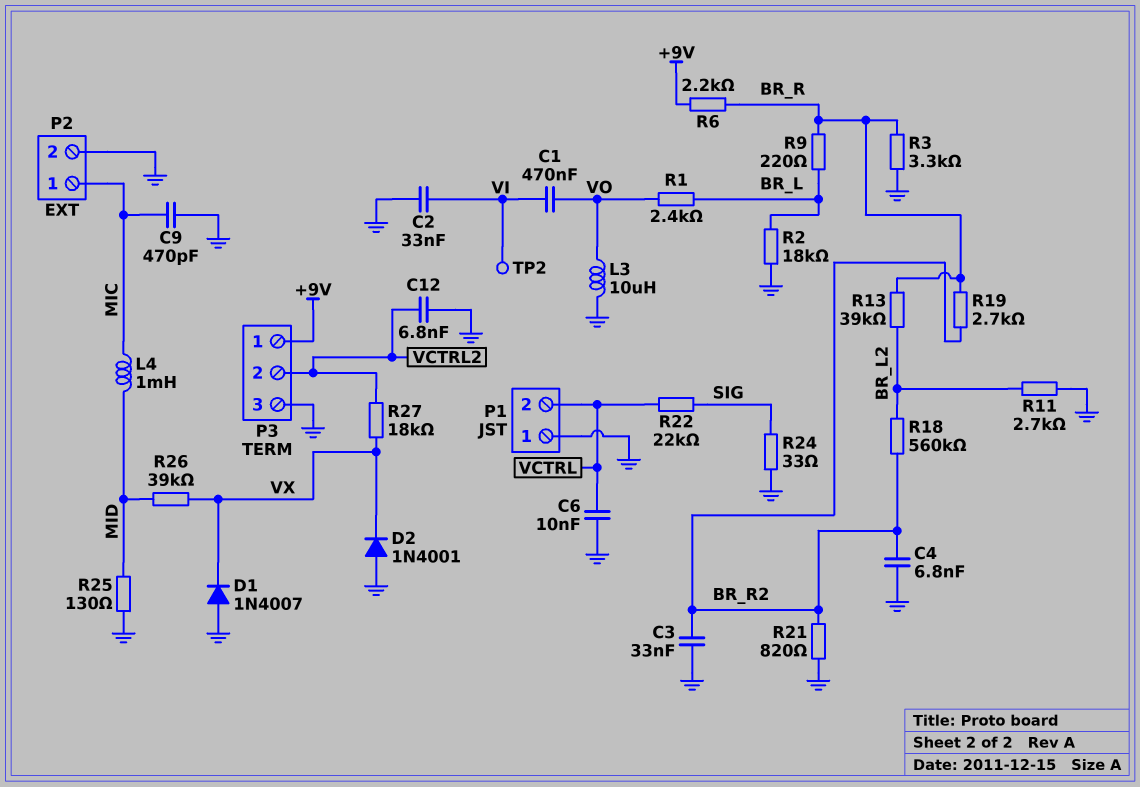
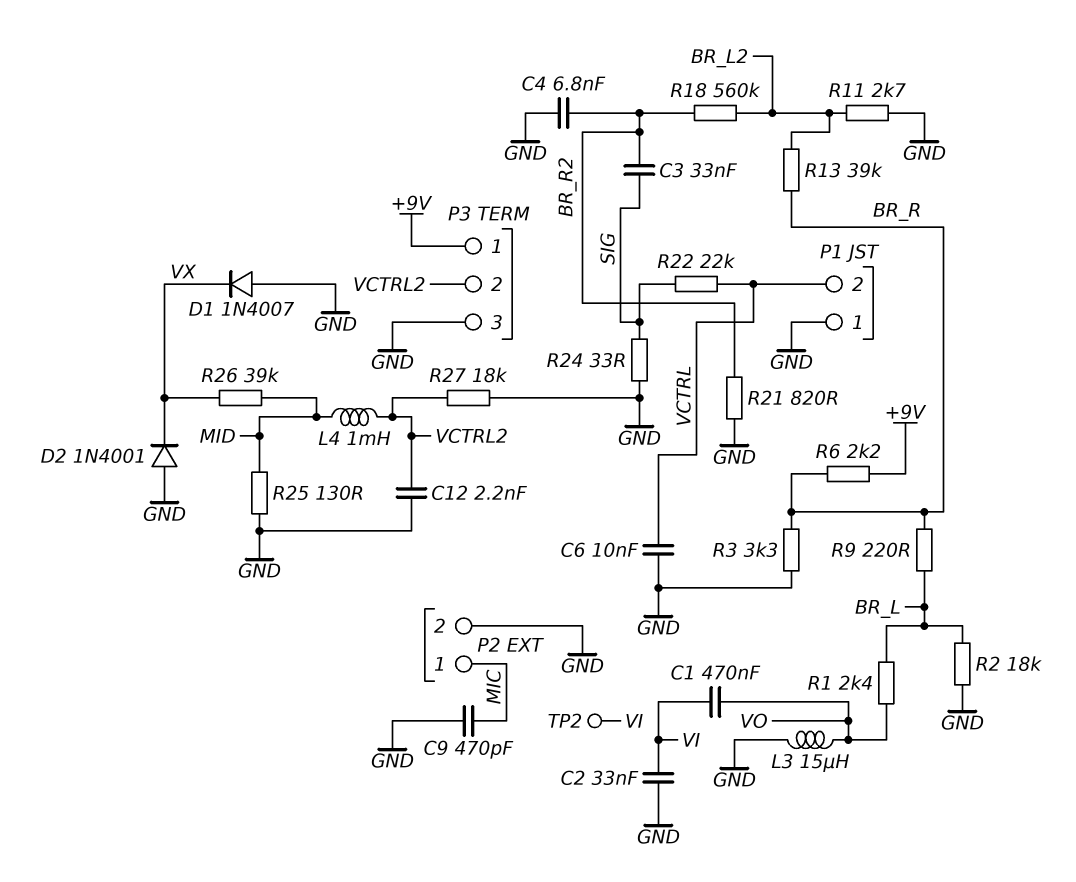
C3: 33nF (BR_R2, GND) -> 33nF (BR_R2, SIG)
C12: 6.8nF (GND, VCTRL2) -> 2.2nF (GND, VCTRL2)
L3: 10uH (GND, VO) -> 15uH (GND, VO)
L4: 1mH (MIC, MID) -> 1mH (MID, VCTRL2)
R19: 2.7k (BR_R, BR_R2) -> none
R27: 18k (VCTRL2, VX) -> 18k (GND, VCTRL2)

